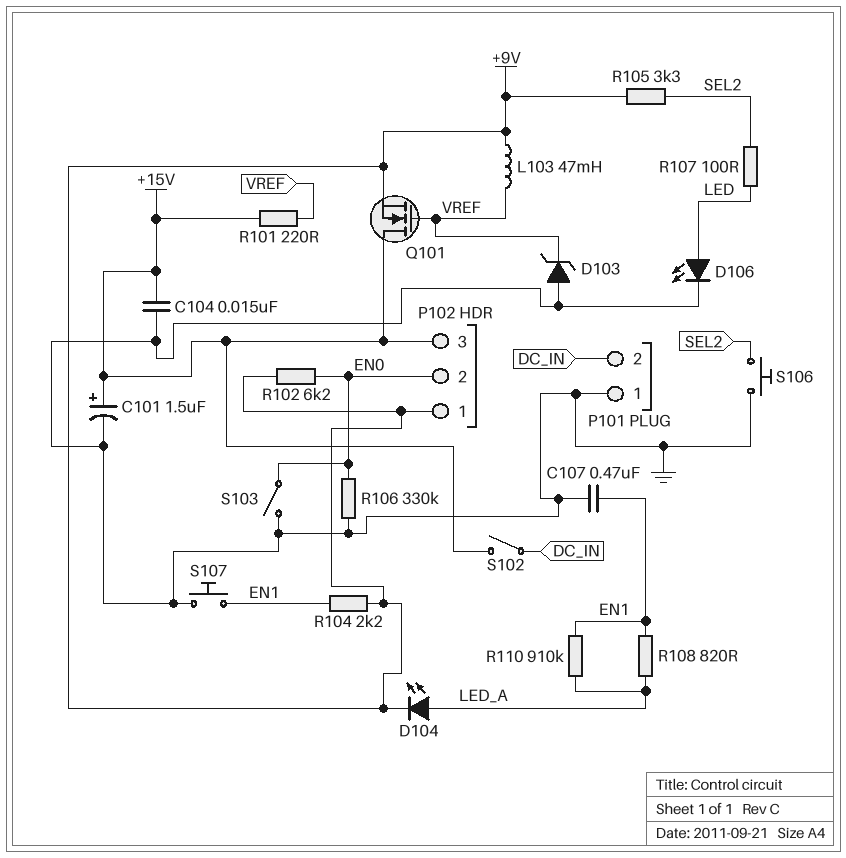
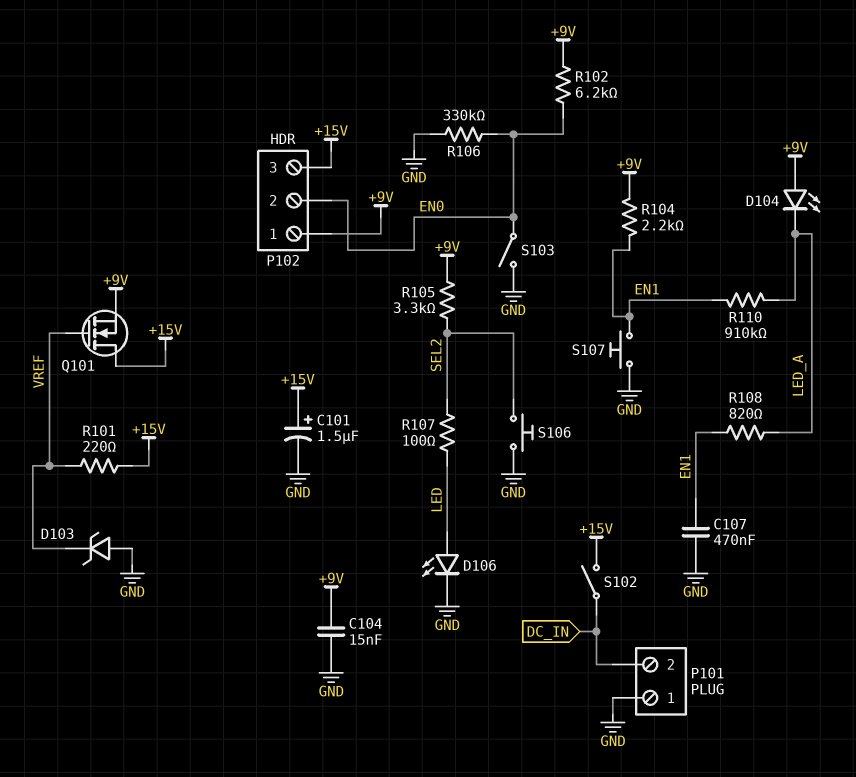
C104: 15nF (+15V, GND) -> 15nF (+9V, GND)
D104: LED (A LED_A, K +9V) -> LED (A +9V, K LED_A)
L103: 47mH (+9V, VREF) -> none

